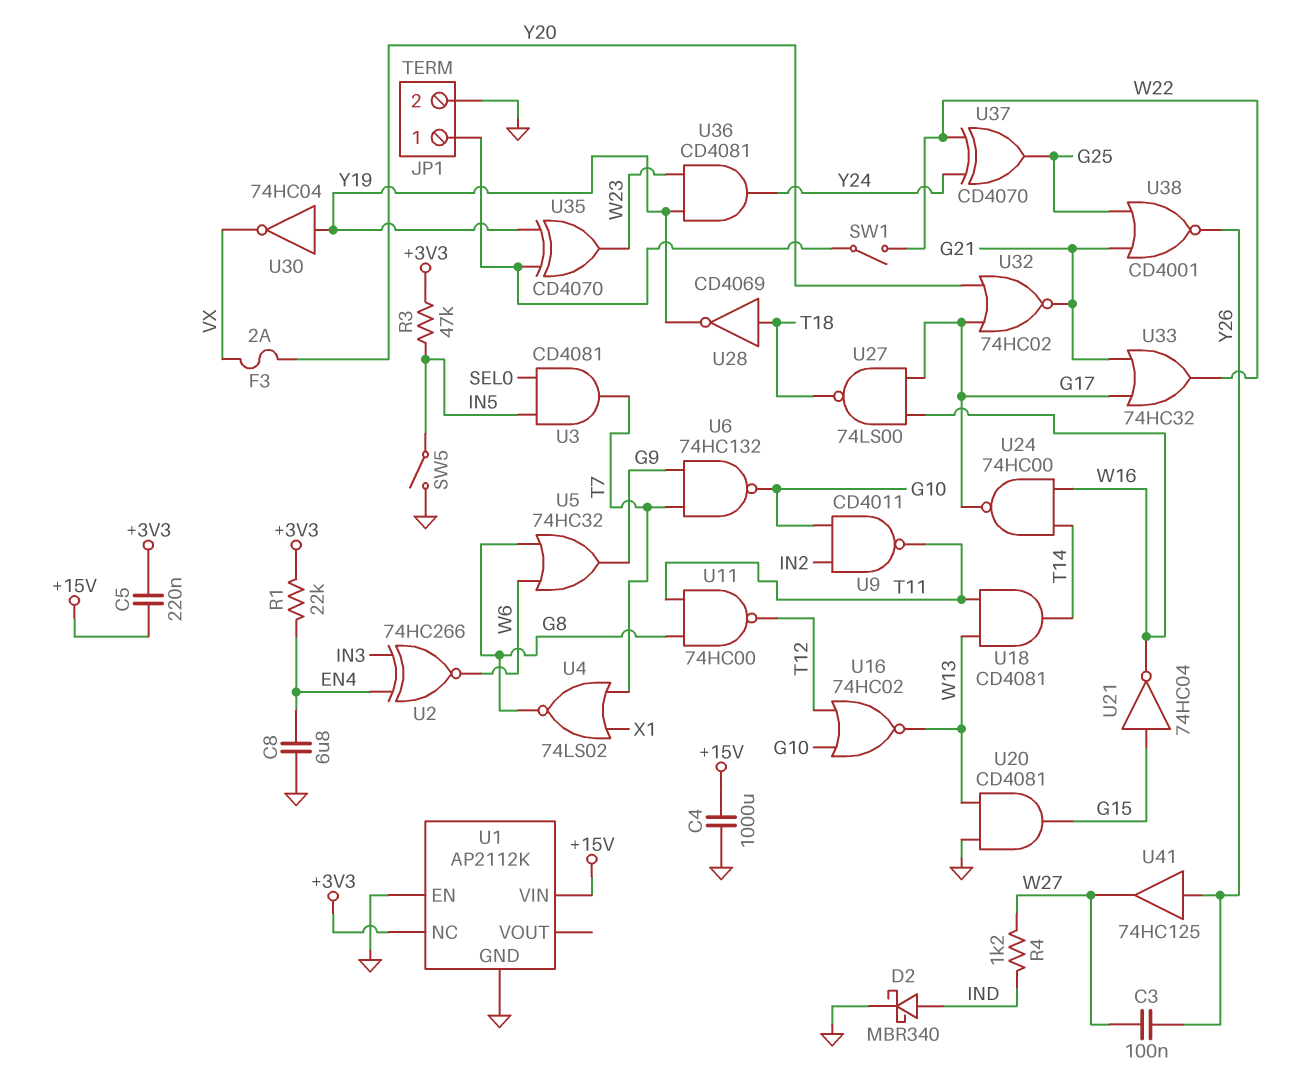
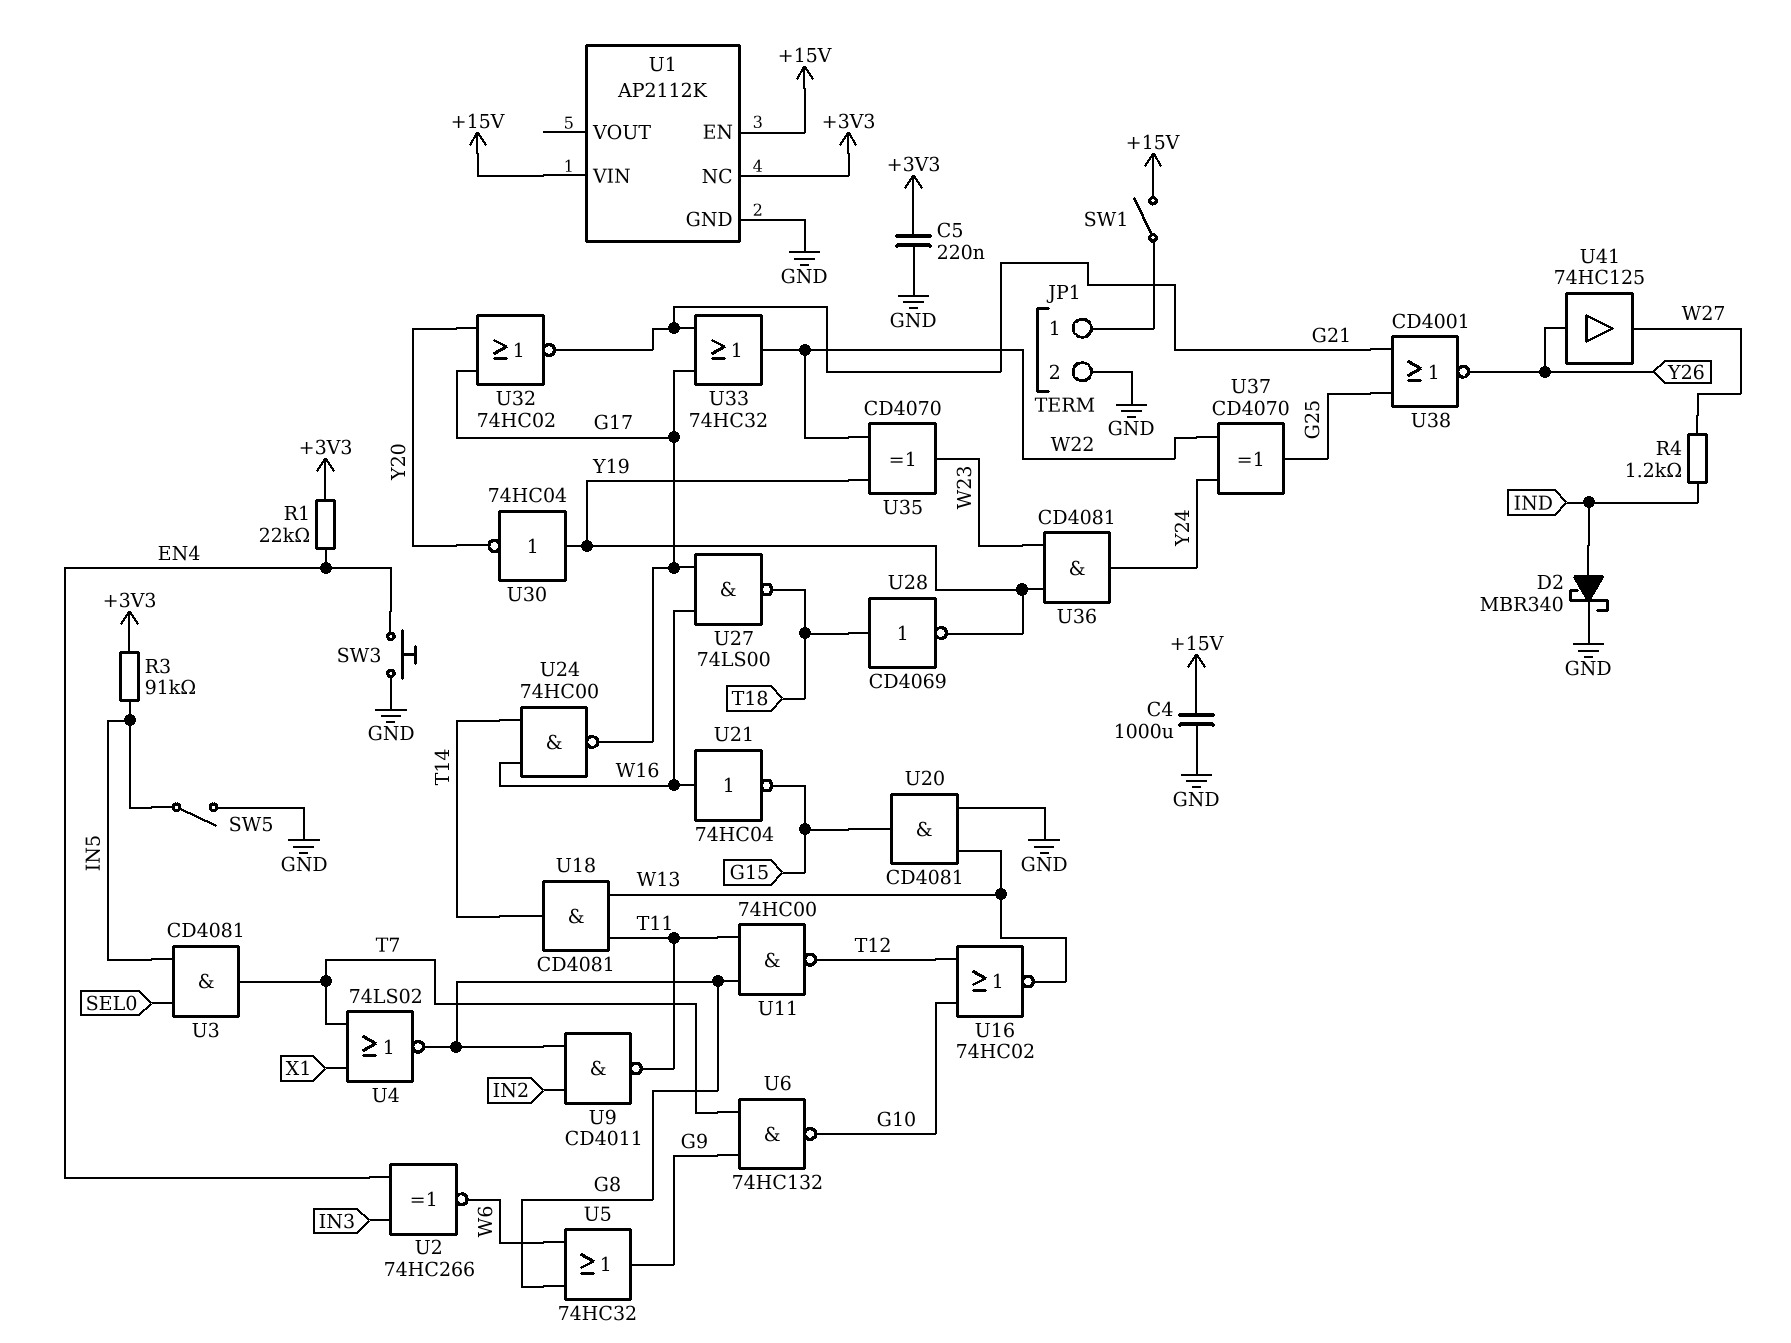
C3: 100nF (W27, Y26) -> none
C5: 220nF (+3V3, +15V) -> 220nF (+3V3, GND)
C8: 6.8uF (EN4, GND) -> none
F3: 2A (VX, Y20) -> none
R3: 47k (+3V3, IN5) -> 91k (+3V3, IN5)
SW1: switch (JP1/1, W22) -> switch (+15V, JP1/1)
SW3: none -> button (EN4, GND)
U1 pin EN: GND -> +15V
U9: NAND CD4011 (in G10, in IN2, out T11) -> NAND CD4011 (in G8, in IN2, out T11)
U21: NOT 74HC04 (in G15, out W16) -> NOT 74HC04 (in W16, out G15)
U30: NOT 74HC04 (in Y19, out VX) -> NOT 74HC04 (in Y19, out Y20)
U35: XOR CD4070 (in JP1/1, in Y19, out W23) -> XOR CD4070 (in W22, in Y19, out W23)

